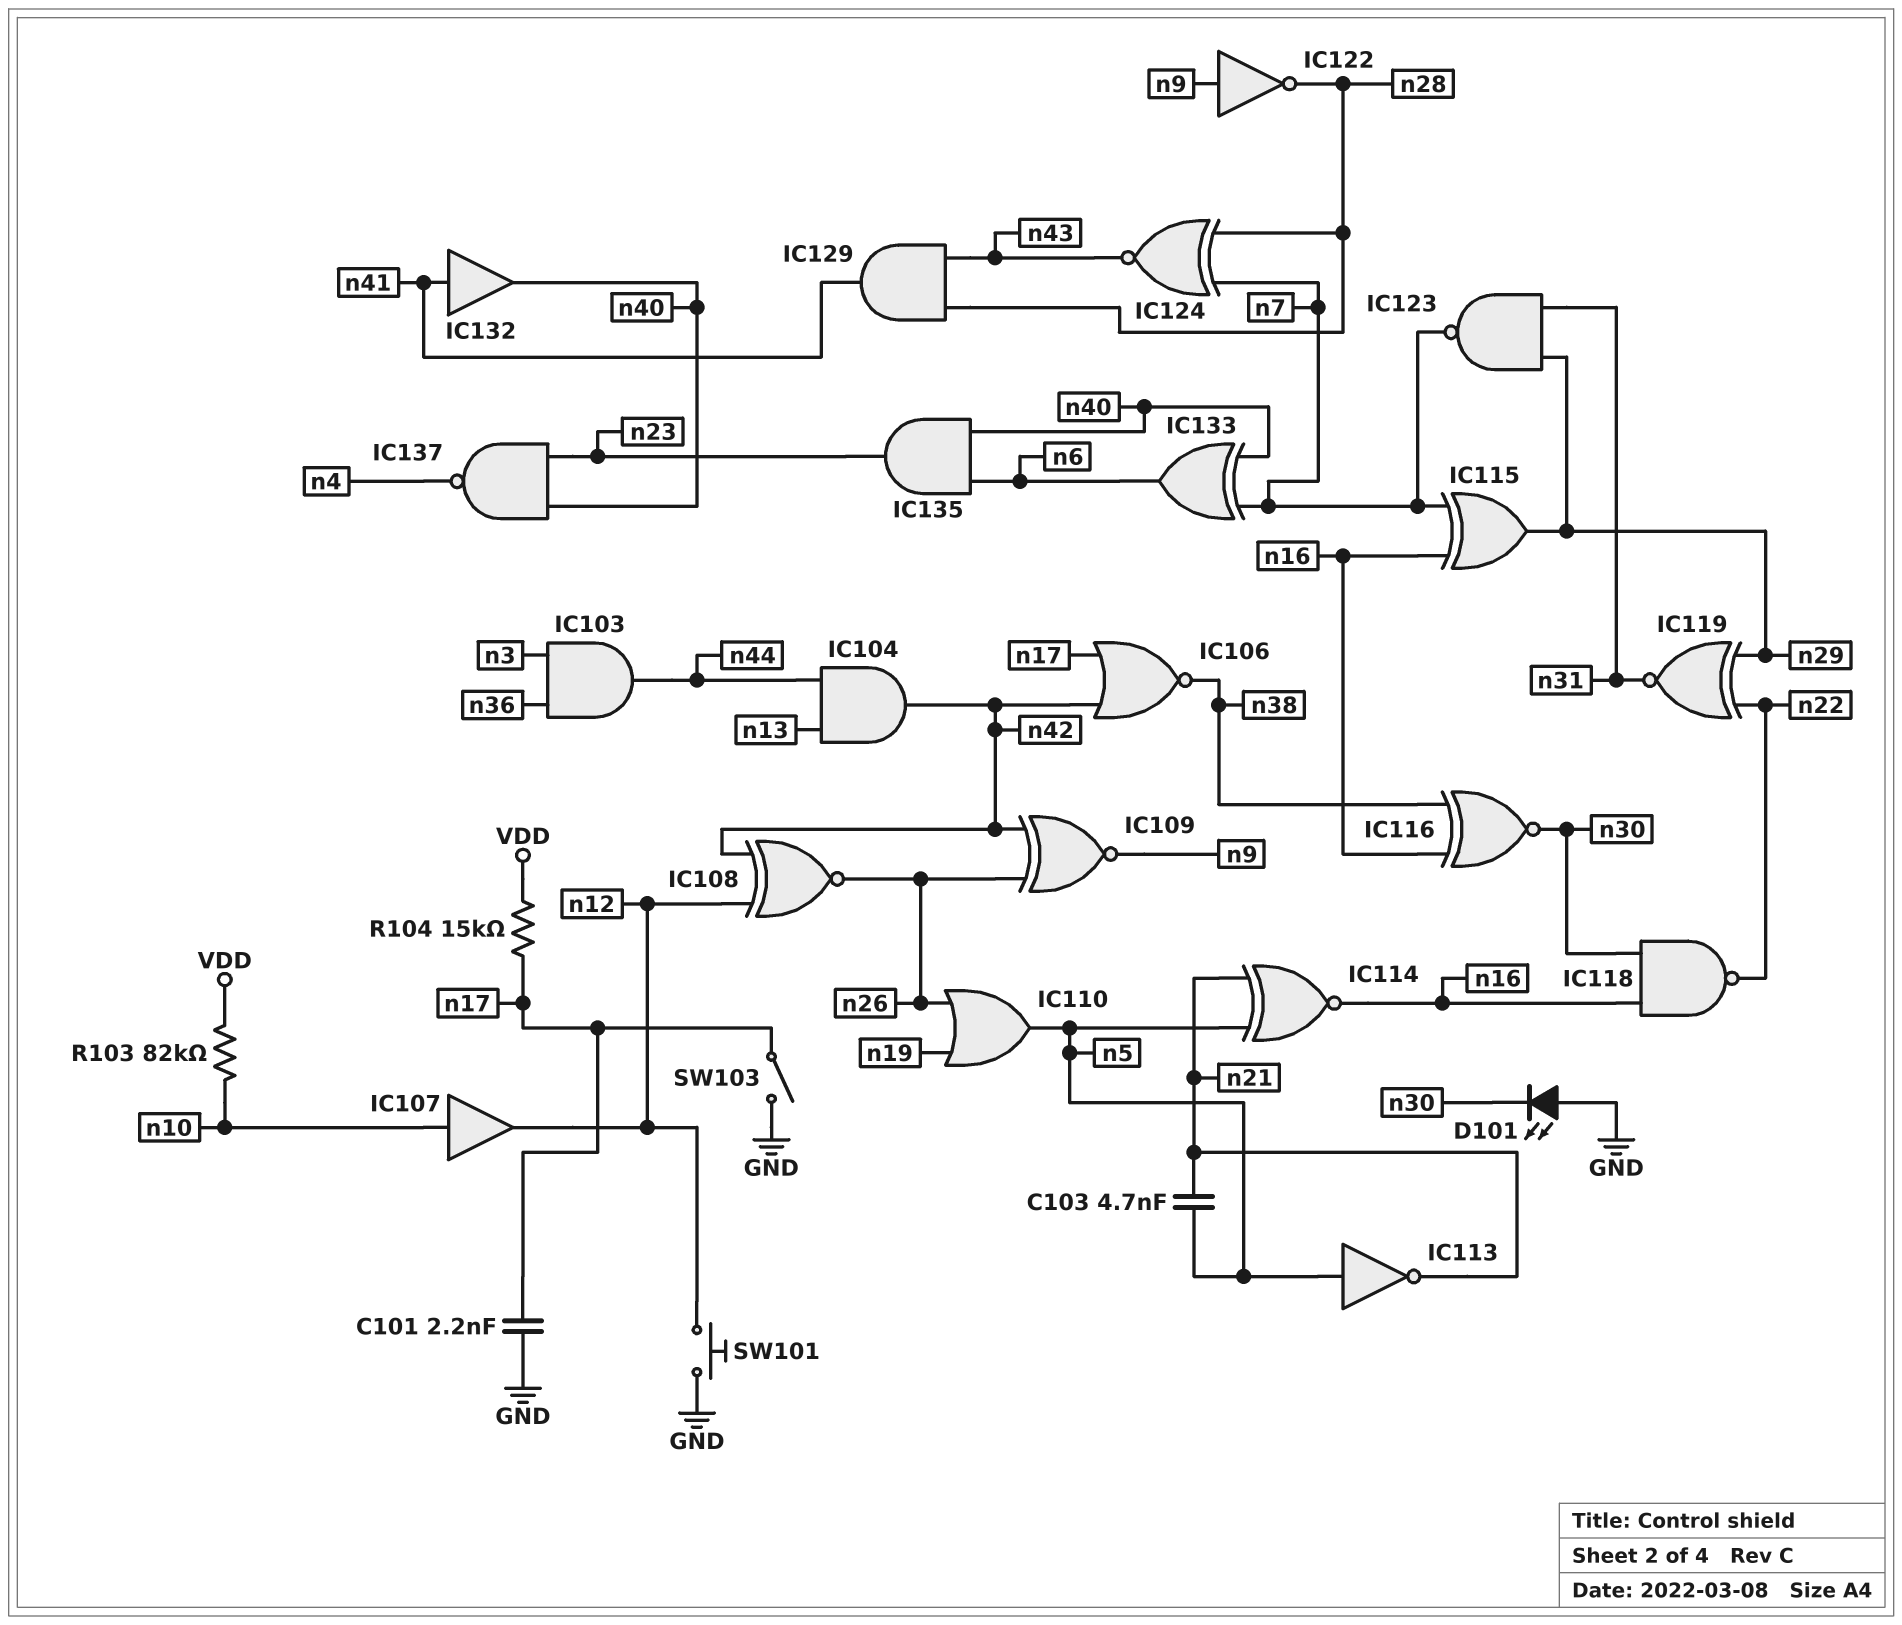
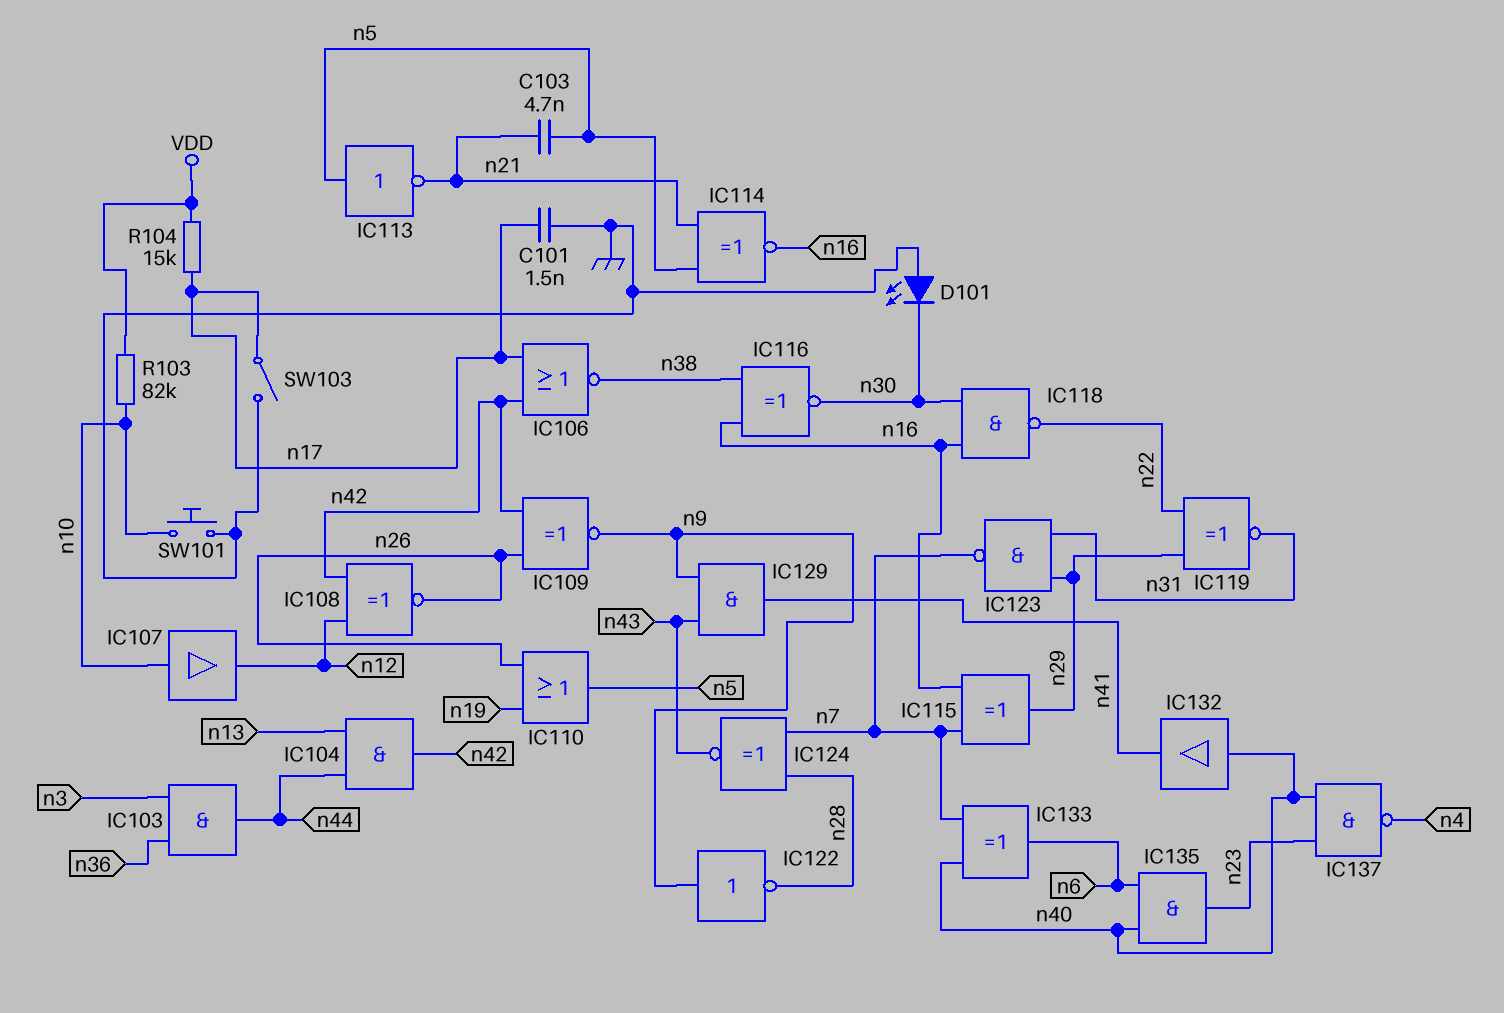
C101: 2.2nF (GND, n17) -> 1.5nF (GND, n17)
IC129: AND (in n28, in n43, out n41) -> AND (in n9, in n43, out n41)
IC132: buffer (in n41, out n40) -> buffer (in n40, out n41)
SW101: button (GND, n12) -> button (GND, n10)

